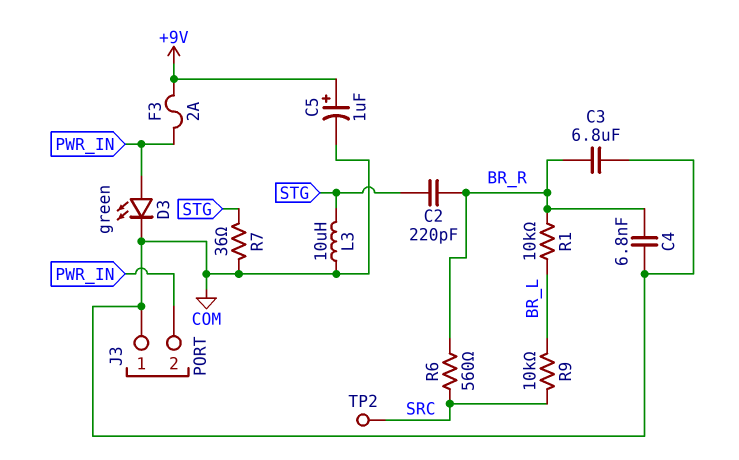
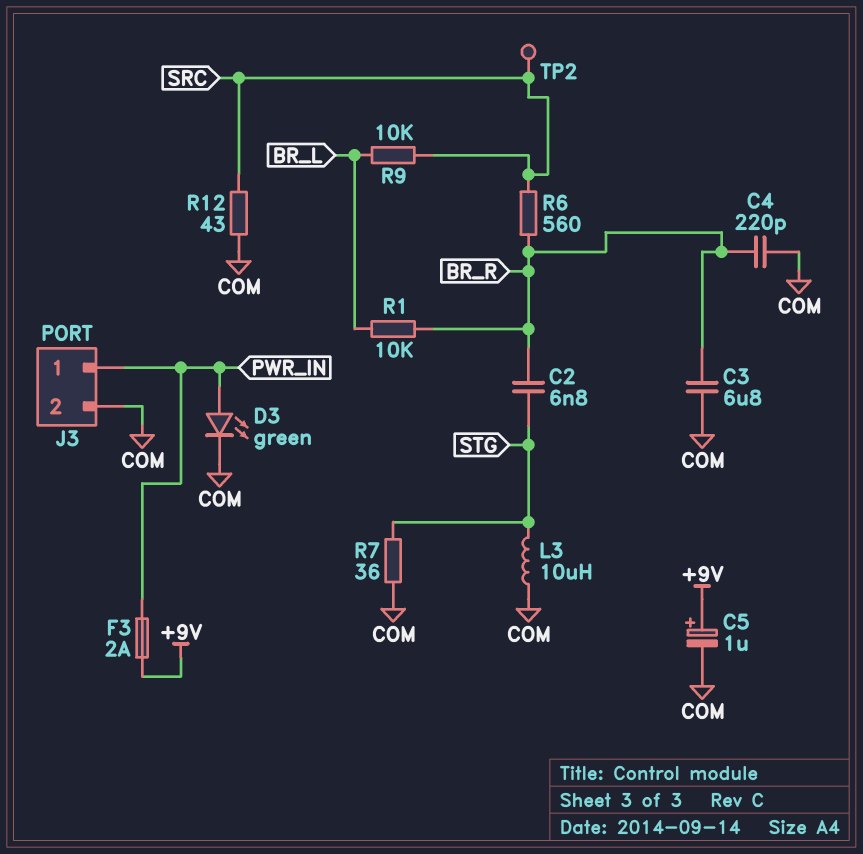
C2: 220pF (BR_R, STG) -> 6.8nF (BR_R, STG)
C4: 6.8nF (BR_R, COM) -> 220pF (BR_R, COM)
J3 pin 1: COM -> PWR_IN
J3 pin 2: PWR_IN -> COM
R12: none -> 43 (COM, SRC)

